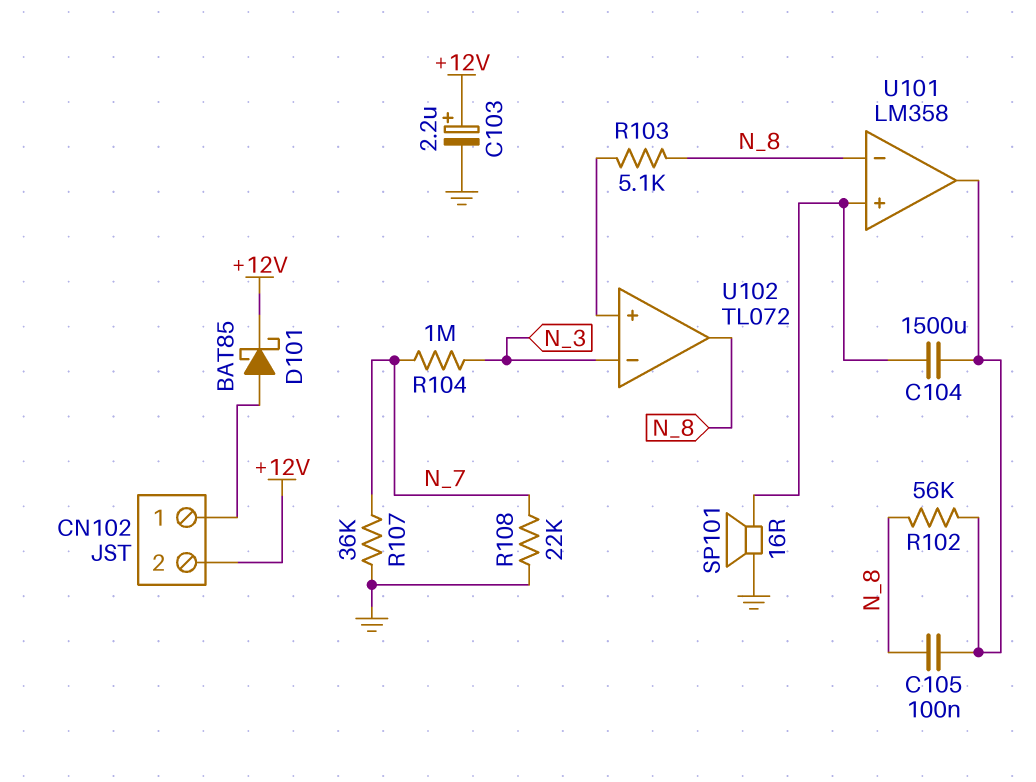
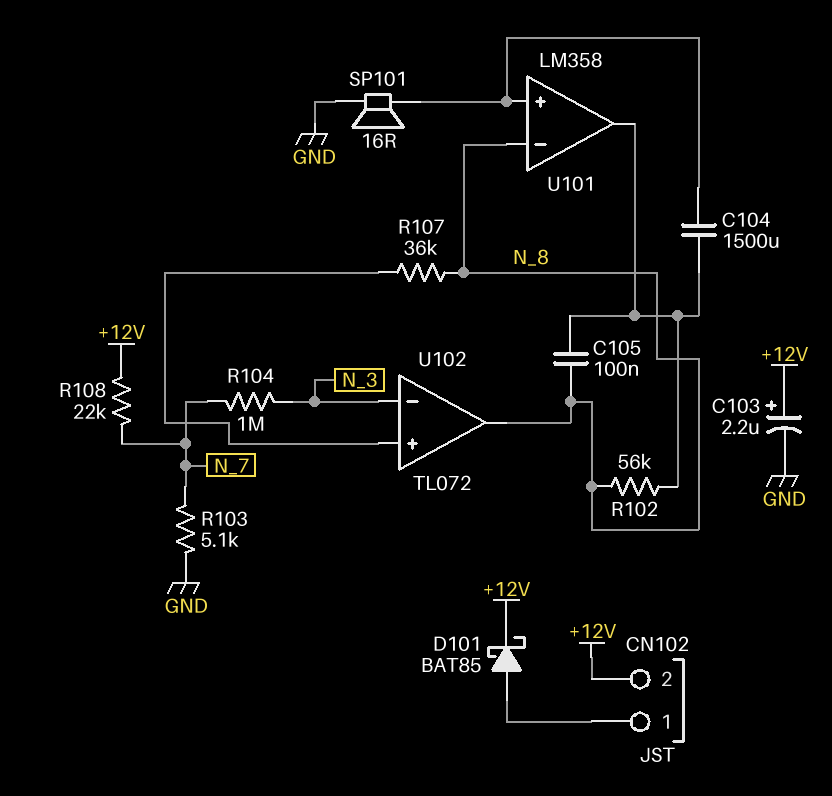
R103: 5.1k (N_8, U102/in+) -> 5.1k (GND, N_7)
R107: 36k (GND, N_7) -> 36k (N_8, U102/in+)
R108: 22k (GND, N_7) -> 22k (+12V, N_7)

